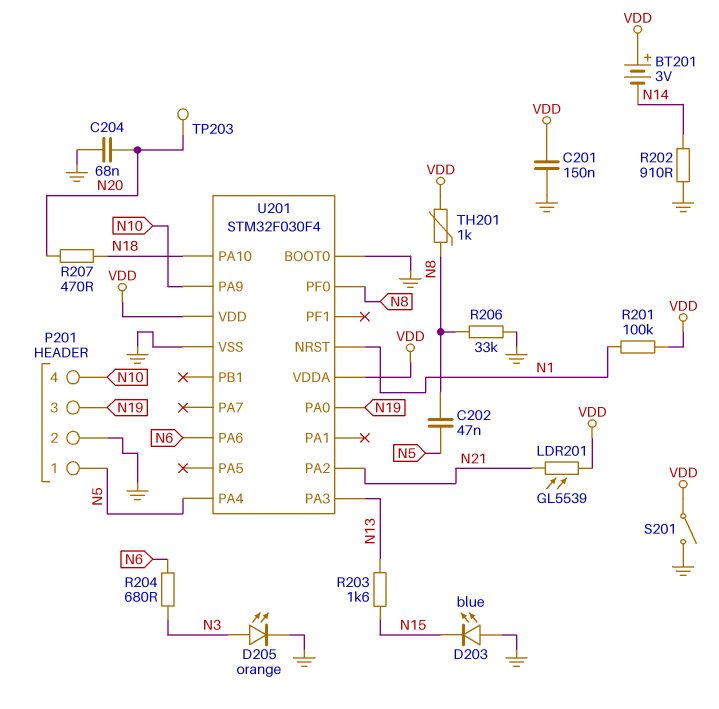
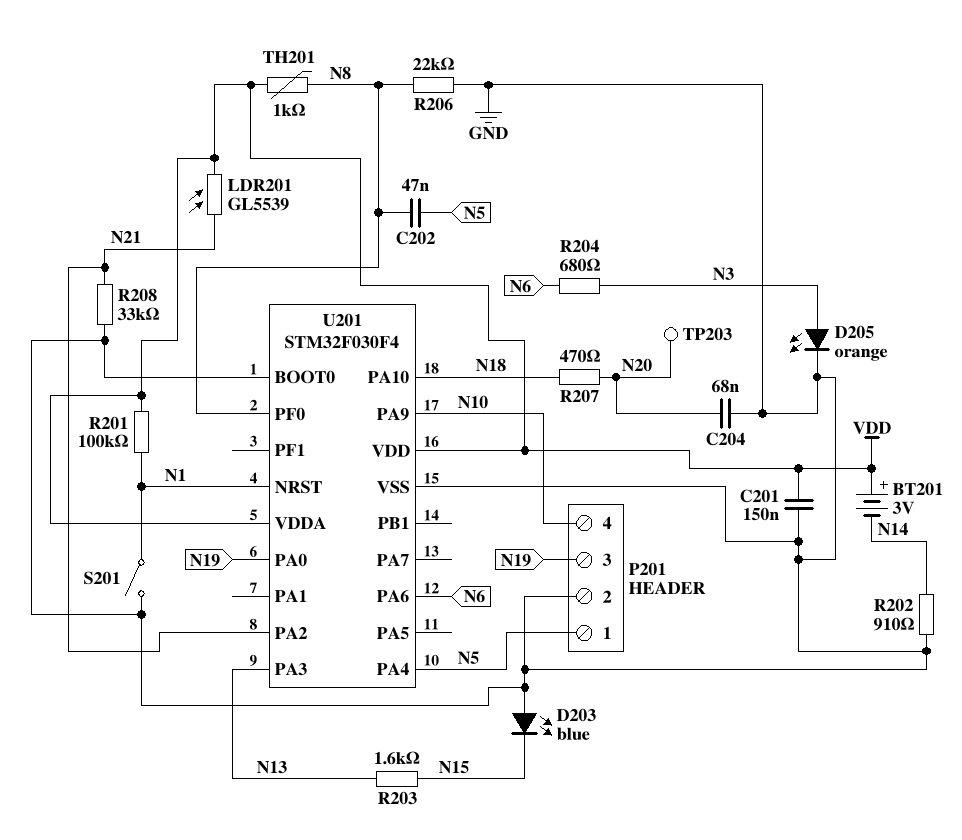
R206: 33k (GND, N8) -> 22k (GND, N8)
R208: none -> 33k (GND, N21)
S201: switch (GND, VDD) -> switch (GND, N1)

